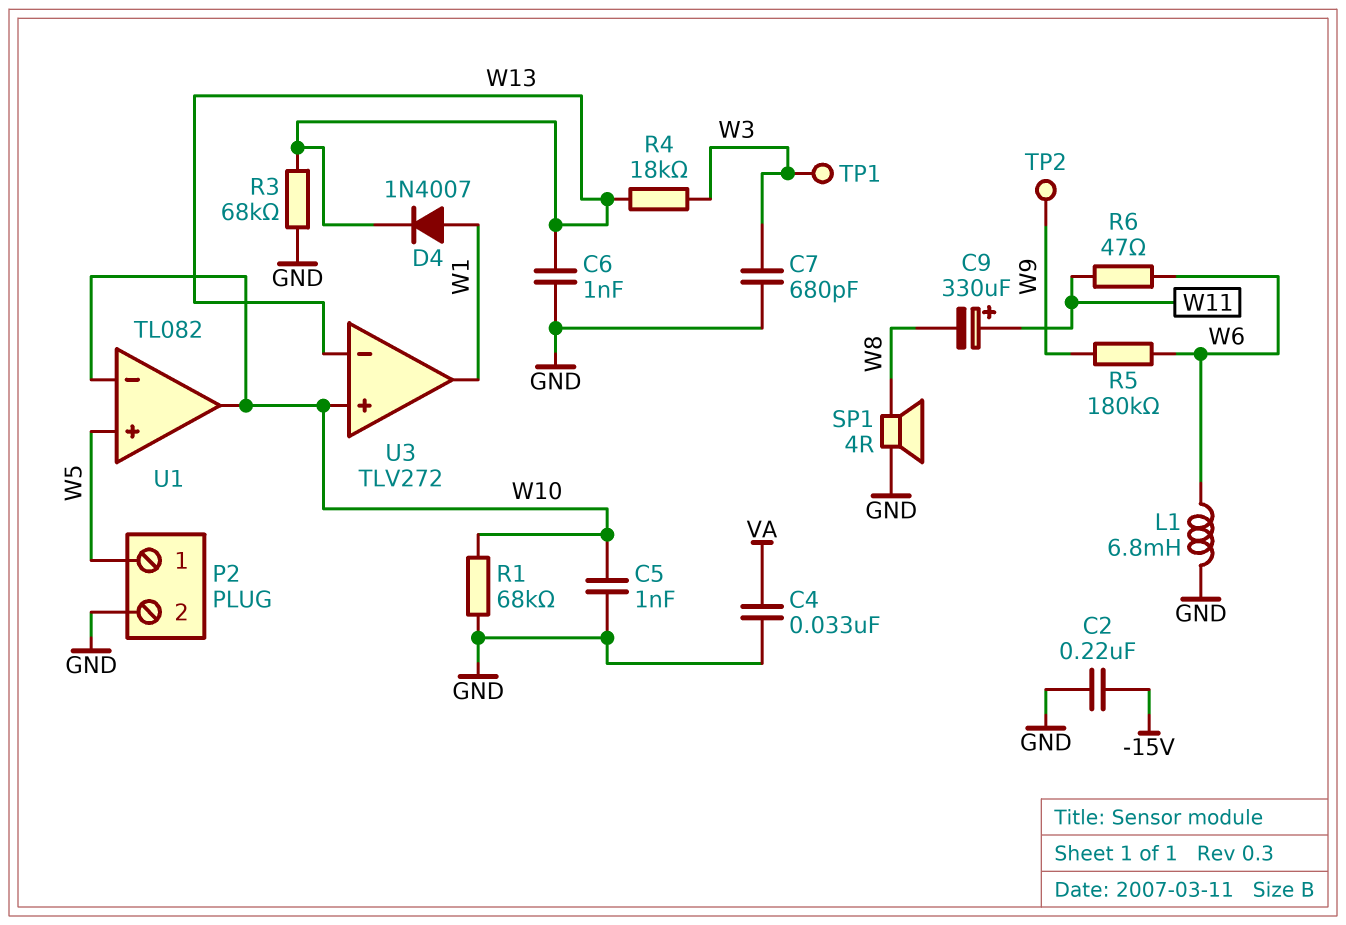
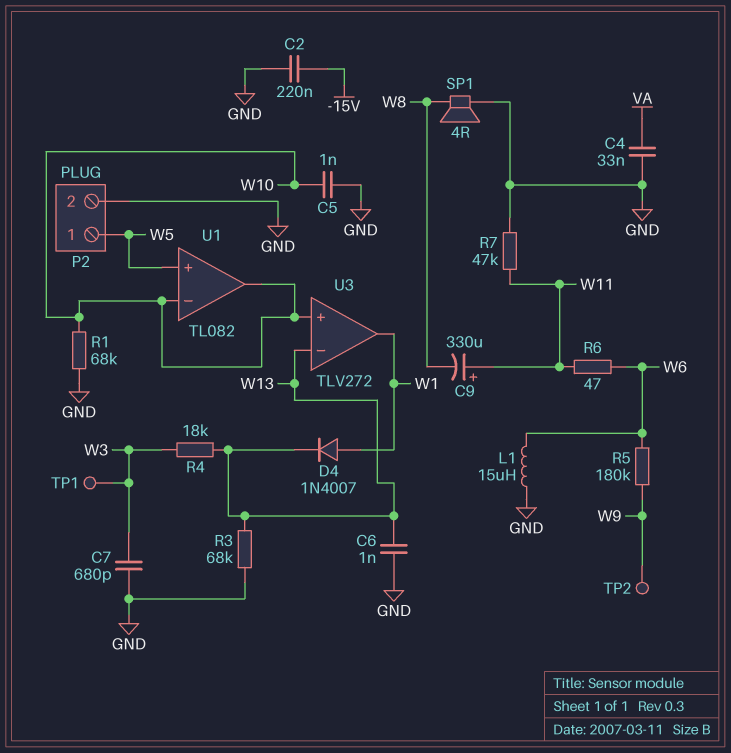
L1: 6.8mH (GND, W6) -> 15uH (GND, W6)
R7: none -> 47k (GND, W11)

